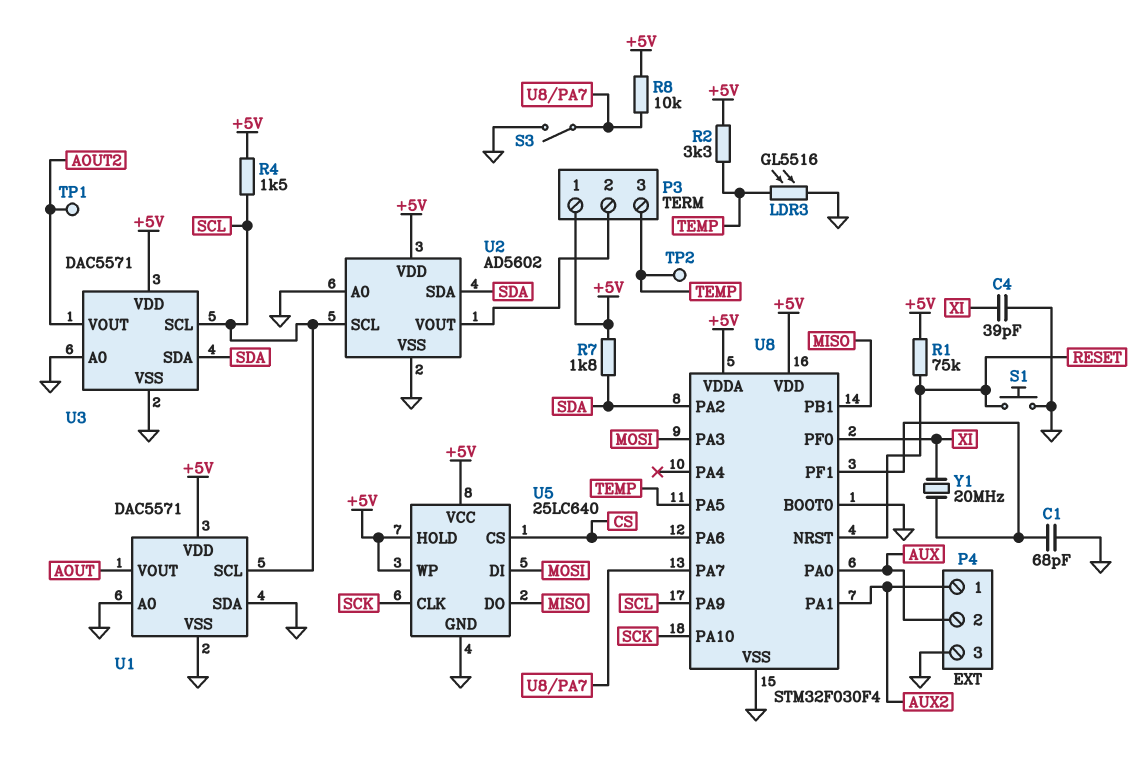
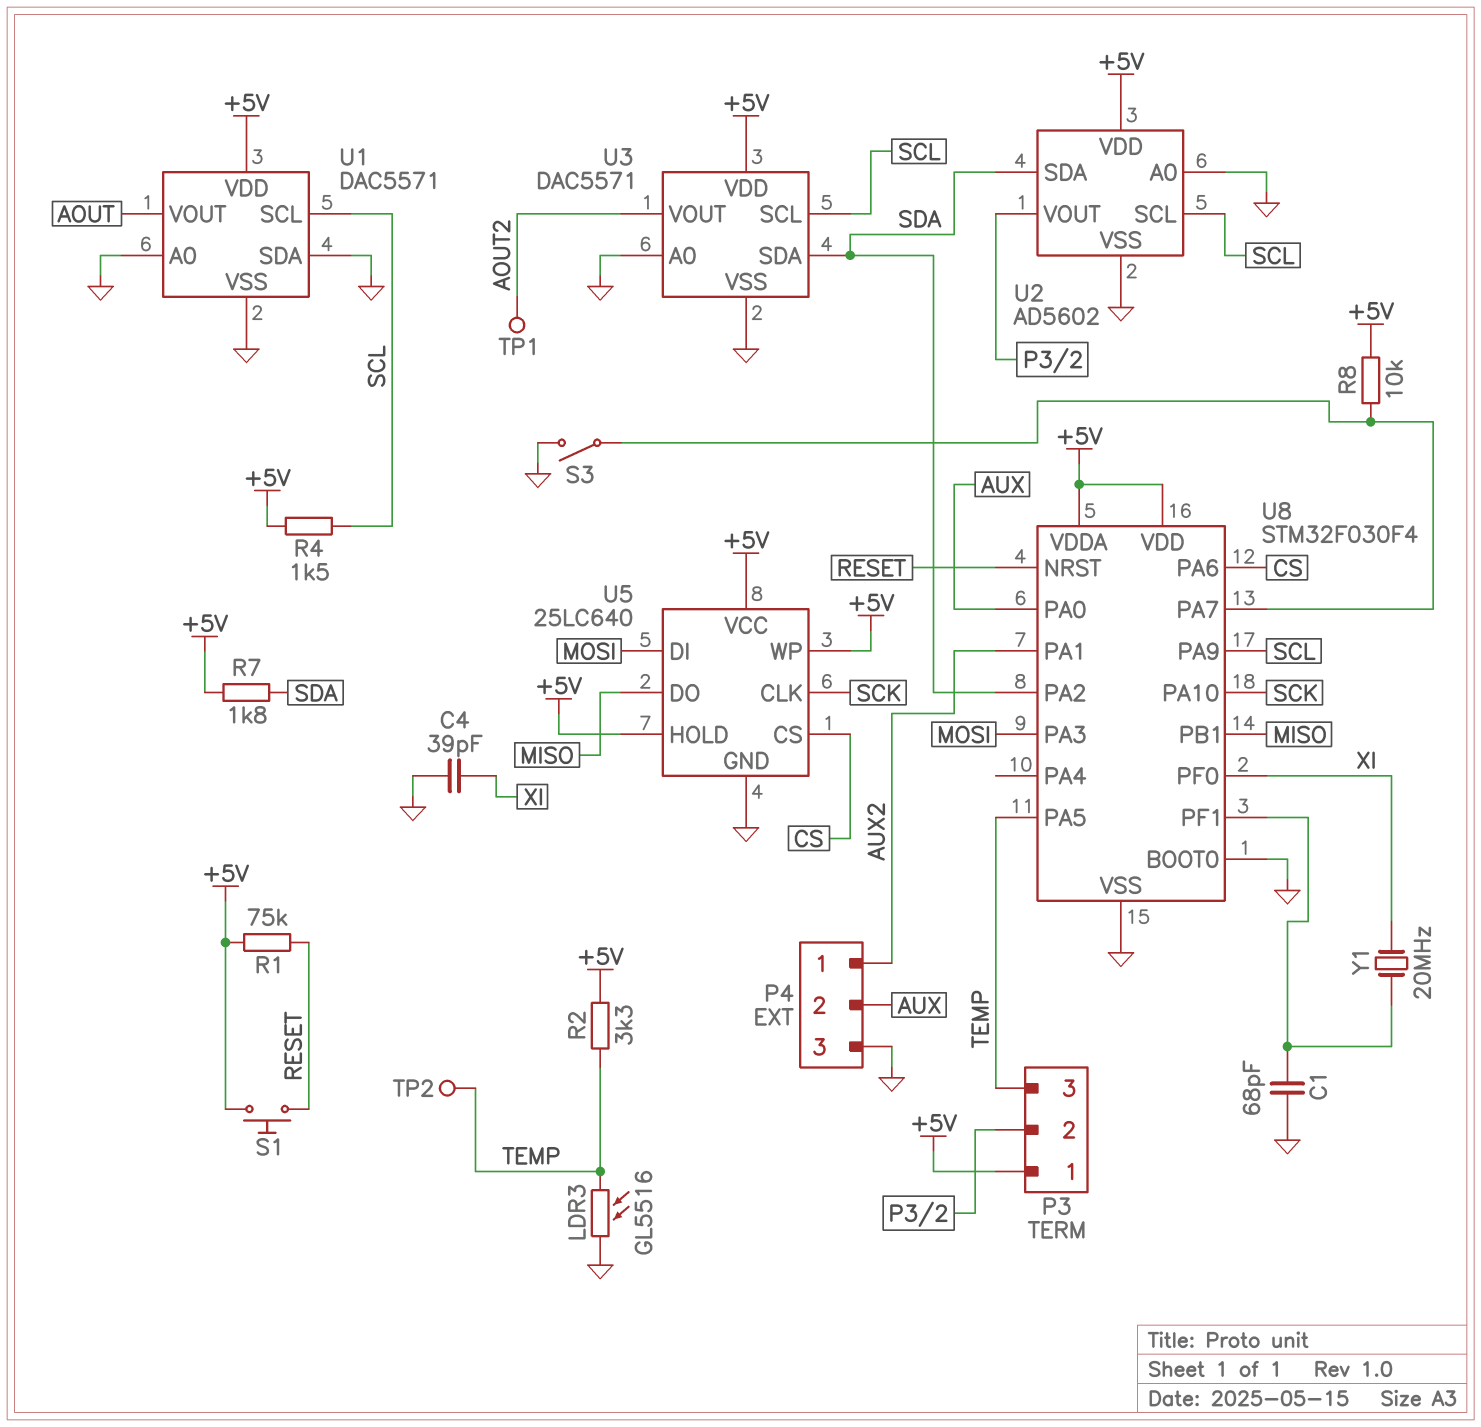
S1: button (GND, RESET) -> button (+5V, RESET)

